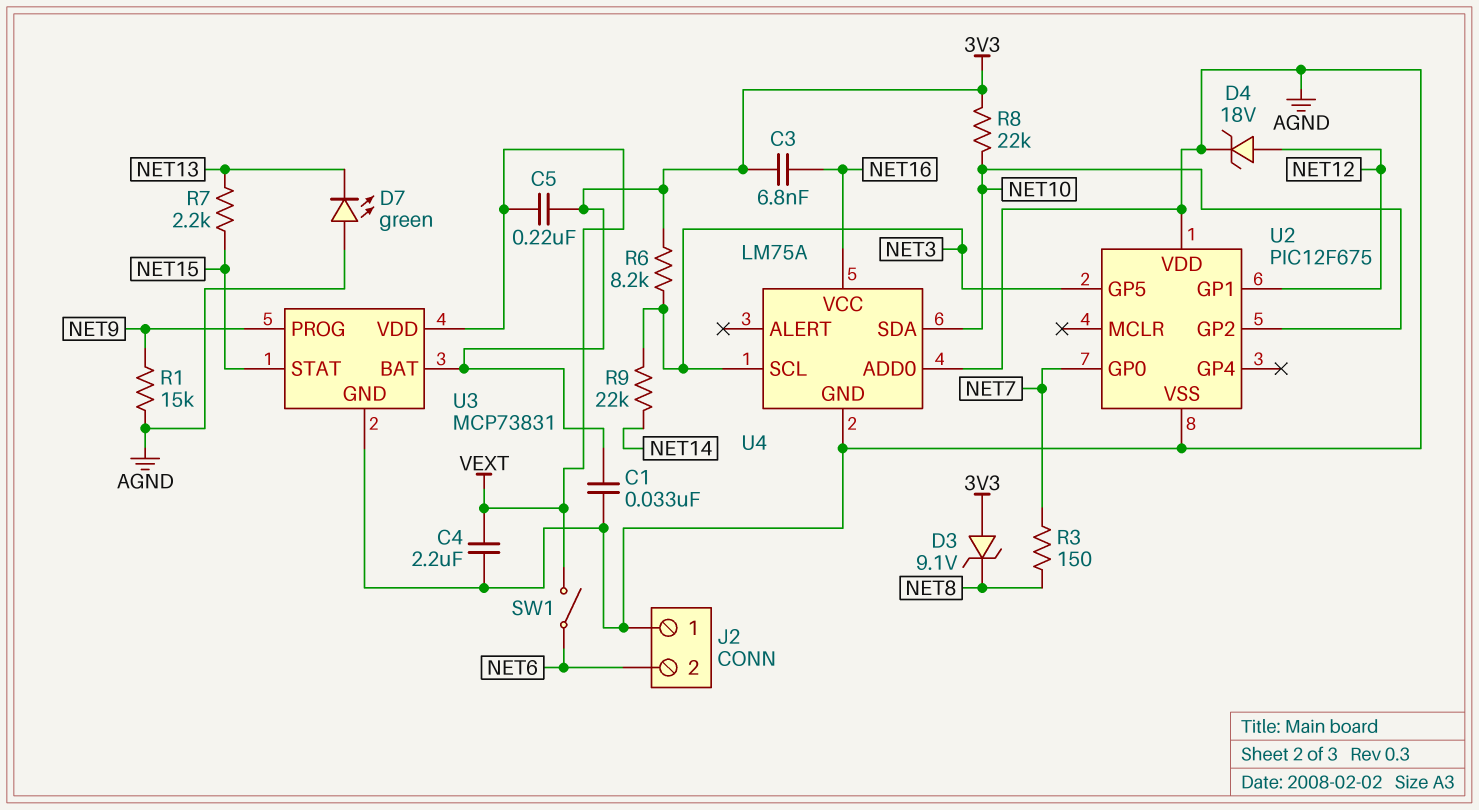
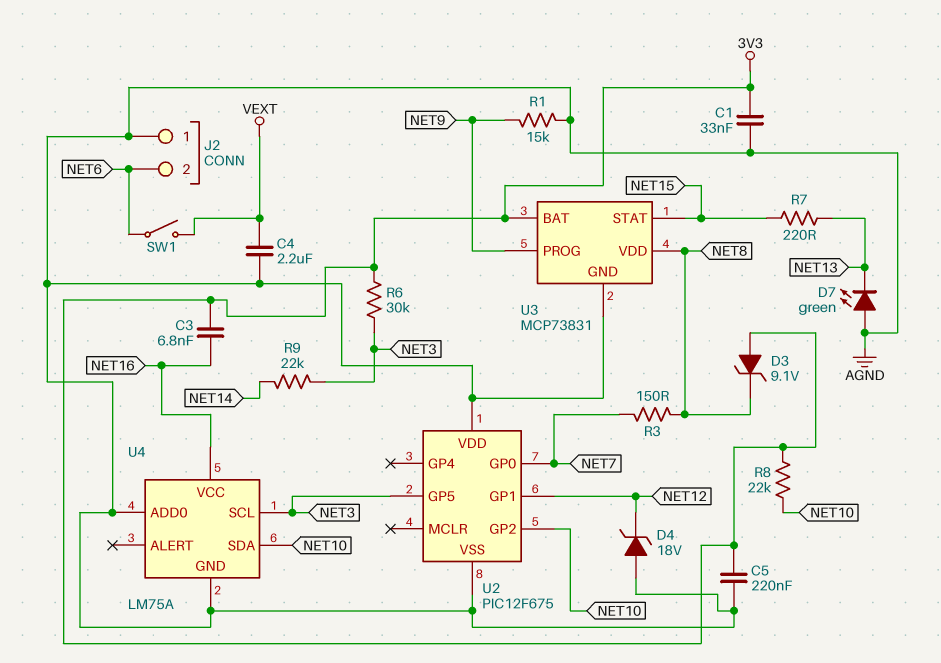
C5: 220nF (3V3, VEXT) -> 220nF (3V3, AGND)
D4: zener 18V (A NET12, K AGND) -> zener 18V (A AGND, K NET12)
R6: 8.2k (3V3, NET3) -> 30k (3V3, NET3)
R7: 2.2k (NET13, NET15) -> 220 (NET13, NET15)
U3 pin VDD: VEXT -> NET8

